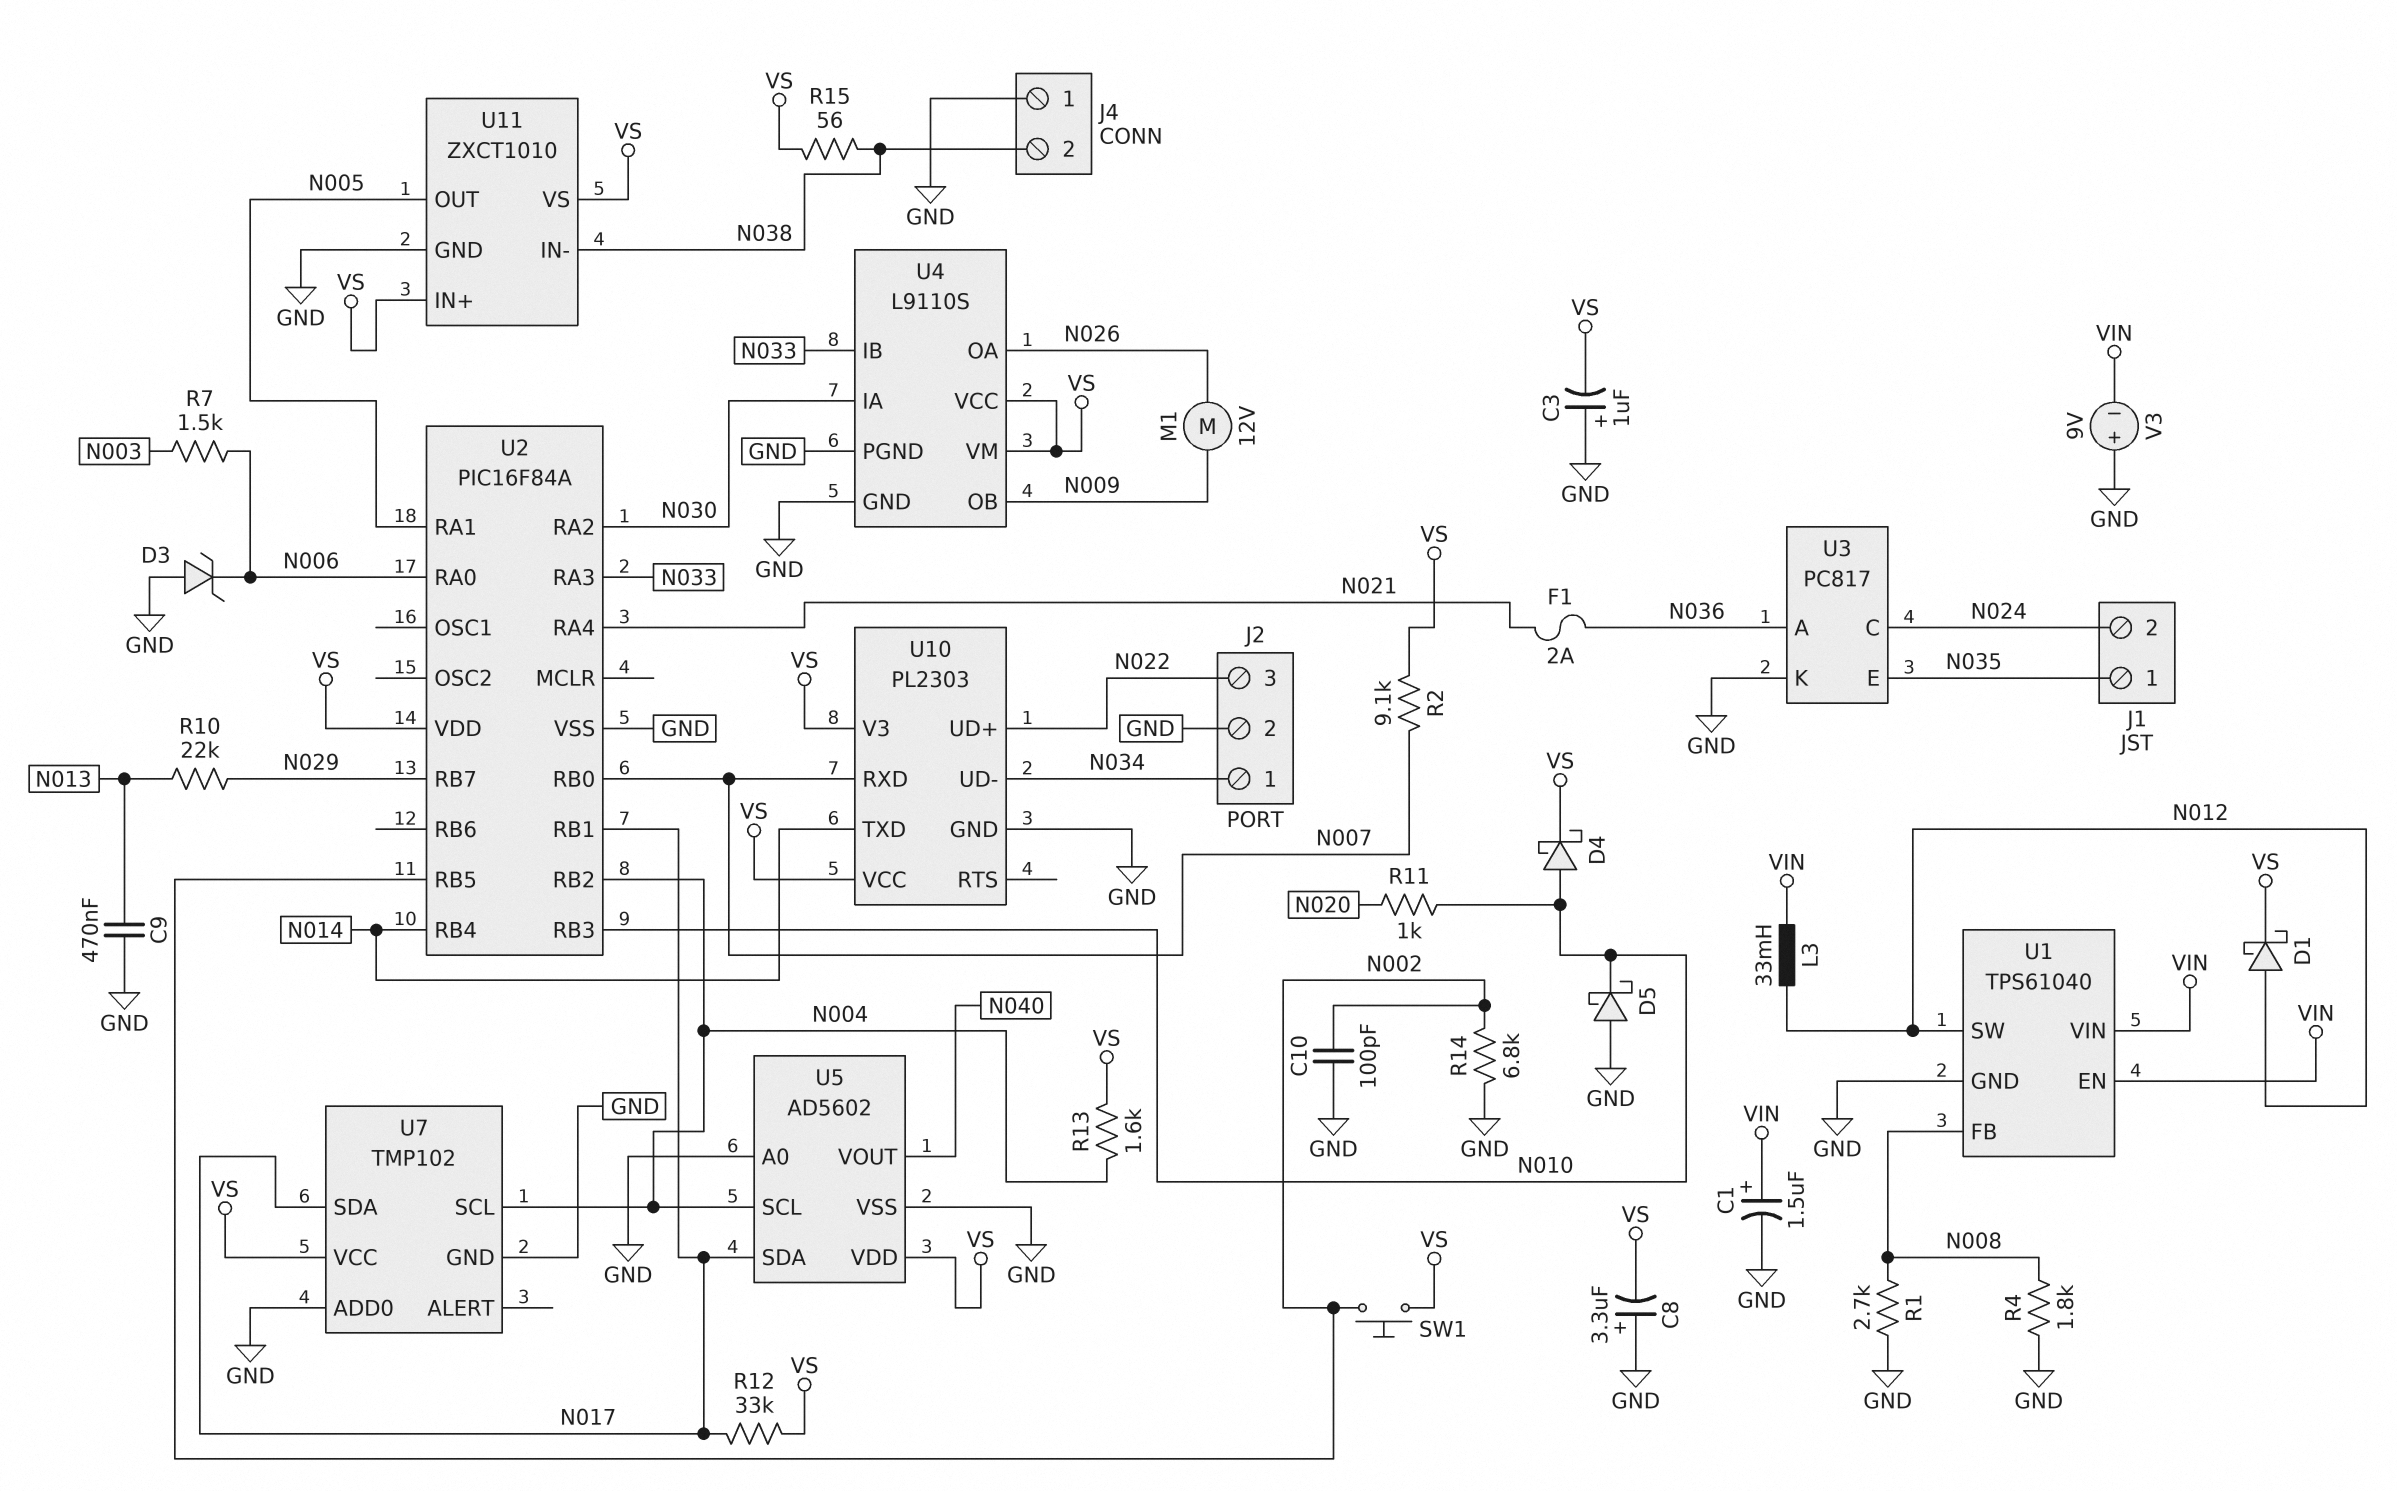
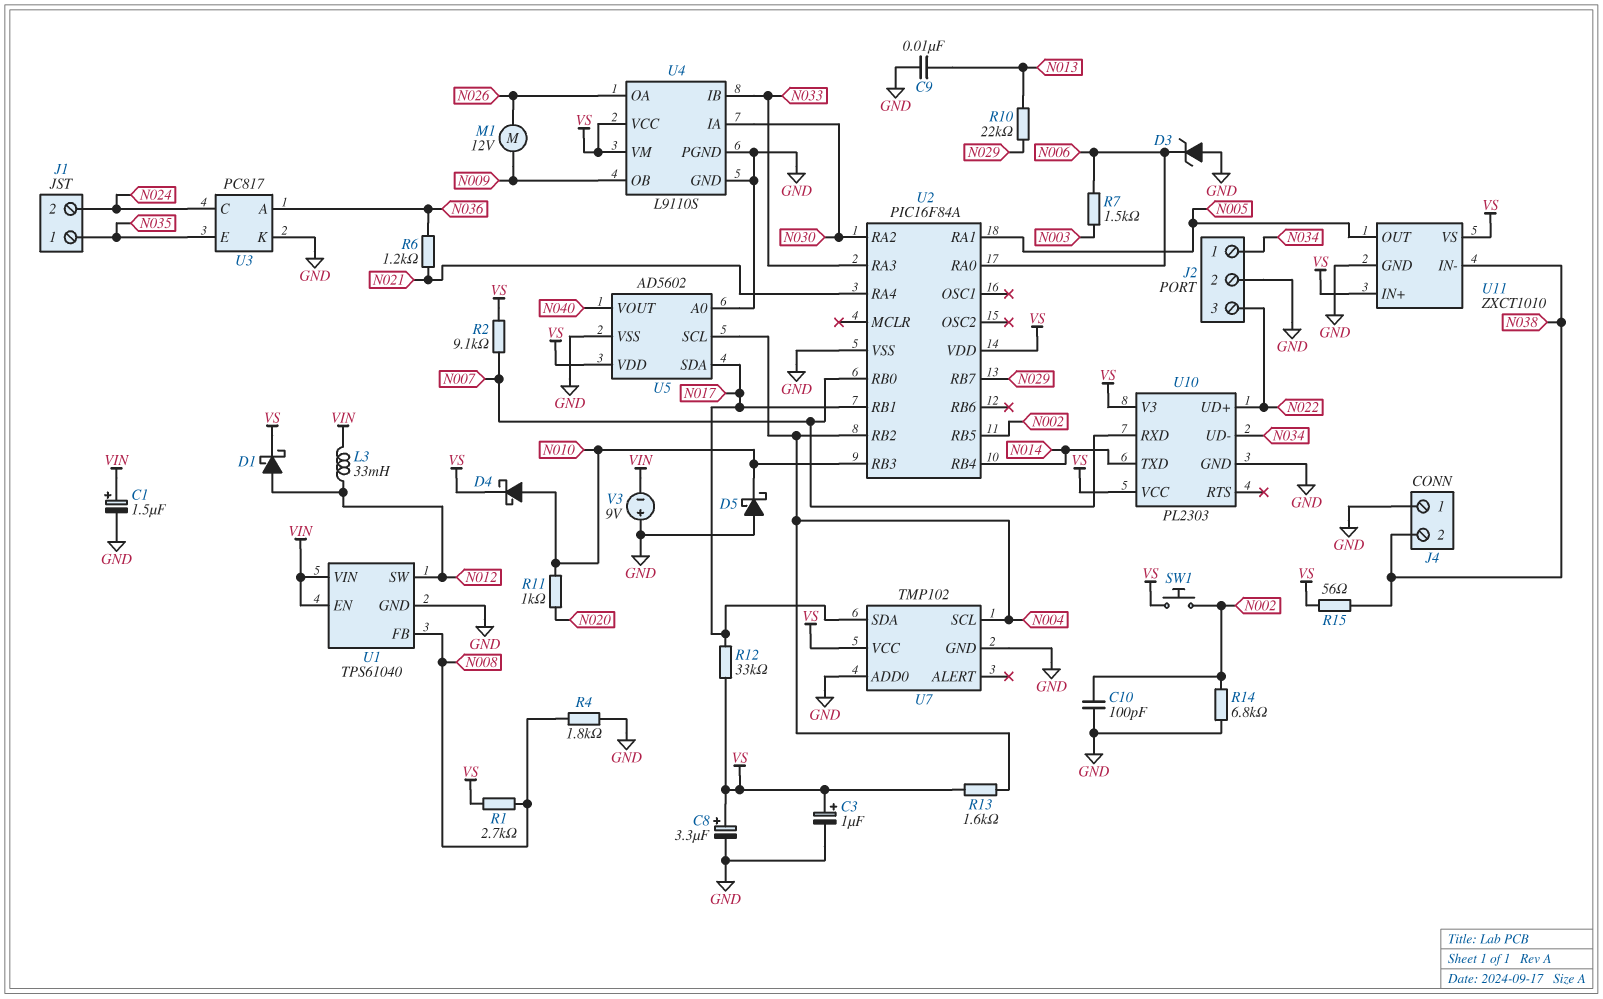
C3: 1uF (plus GND, minus VS) -> 1uF (plus VS, minus GND)
C8: 3.3uF (plus GND, minus VS) -> 3.3uF (plus VS, minus GND)
C9: 470nF (GND, N013) -> 10nF (GND, N013)
F1: 2A (N021, N036) -> none
R1: 2.7k (GND, N008) -> 2.7k (N008, VS)
R6: none -> 1.2k (N021, N036)

